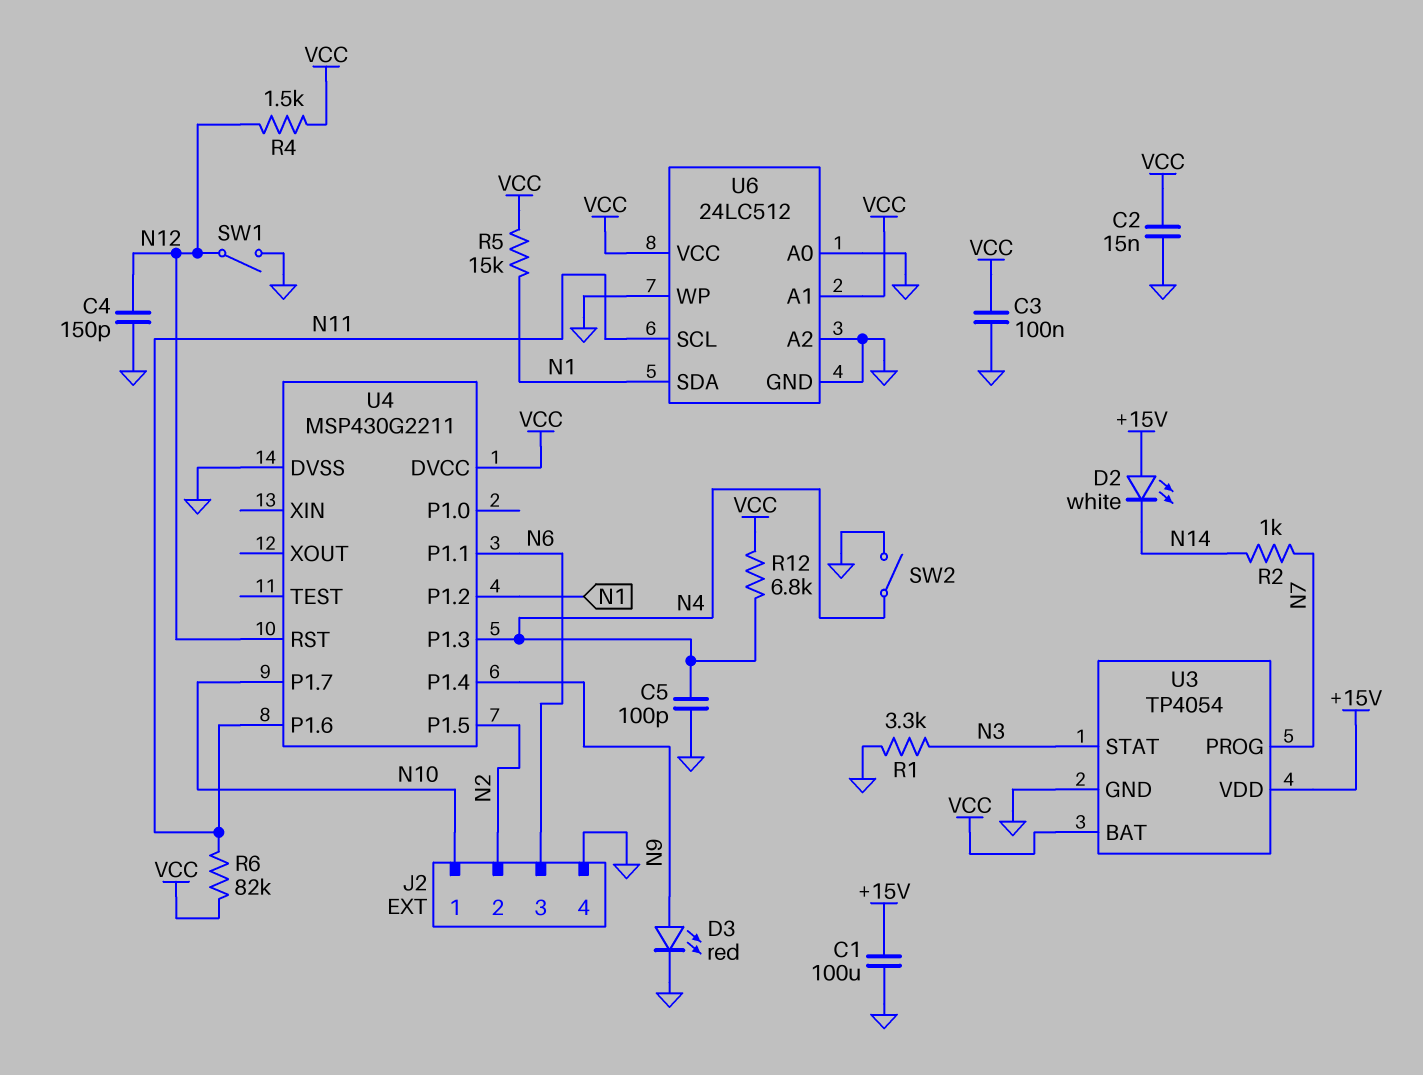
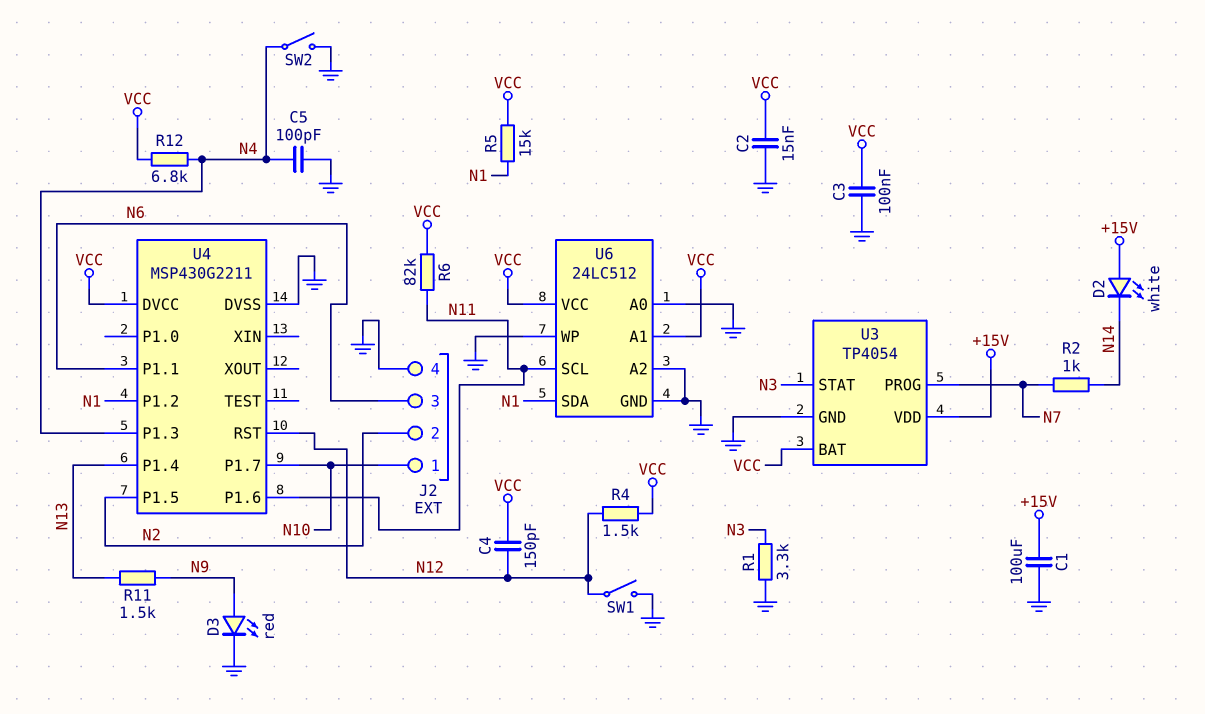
C4: 150pF (GND, N12) -> 150pF (N12, VCC)
R11: none -> 1.5k (N9, N13)
U4 pin P1.4: N9 -> N13

